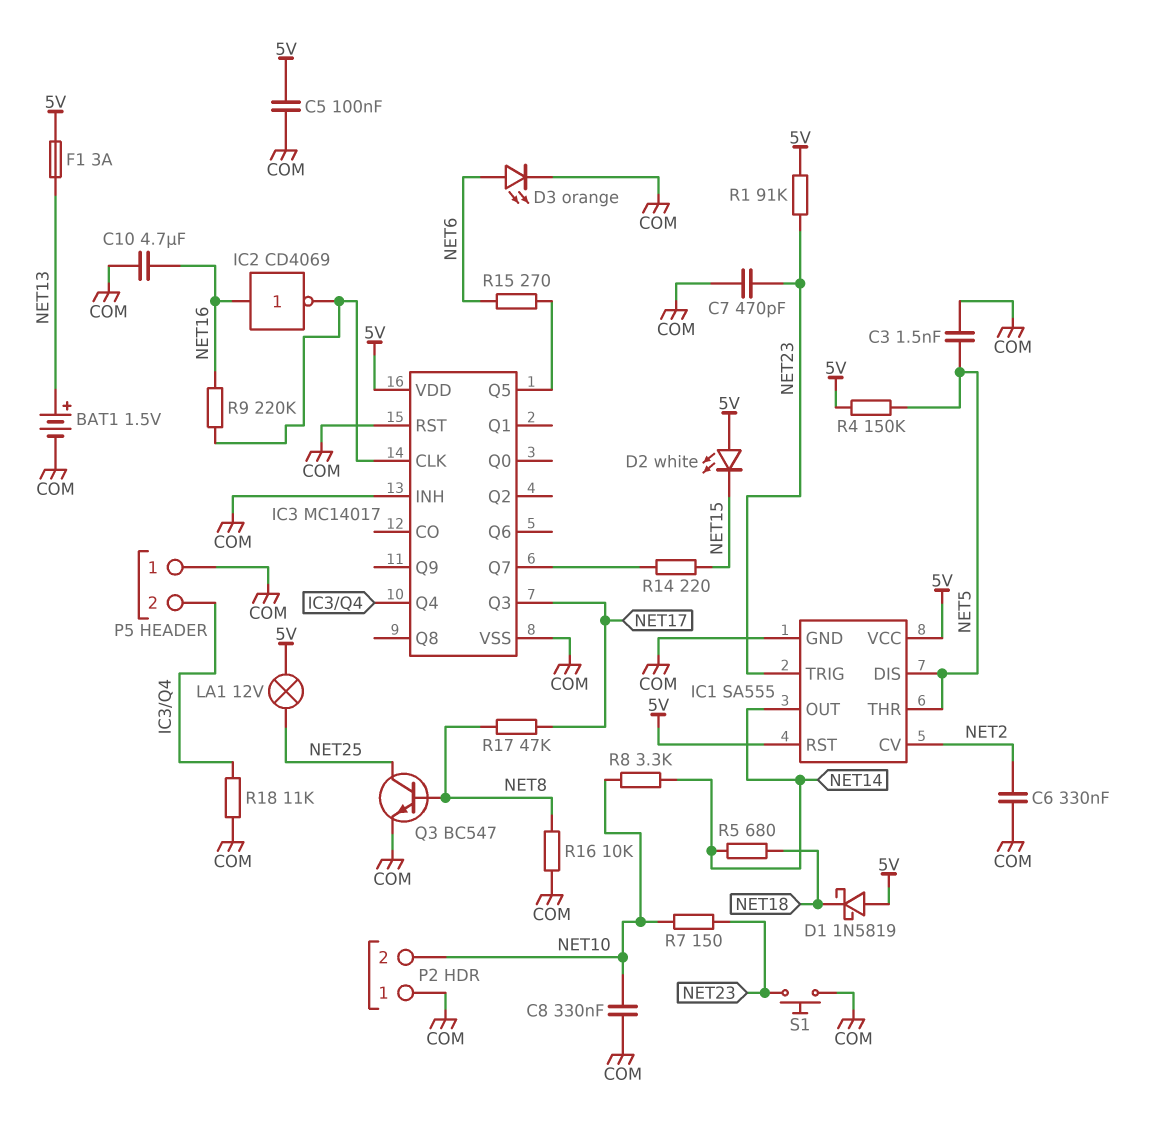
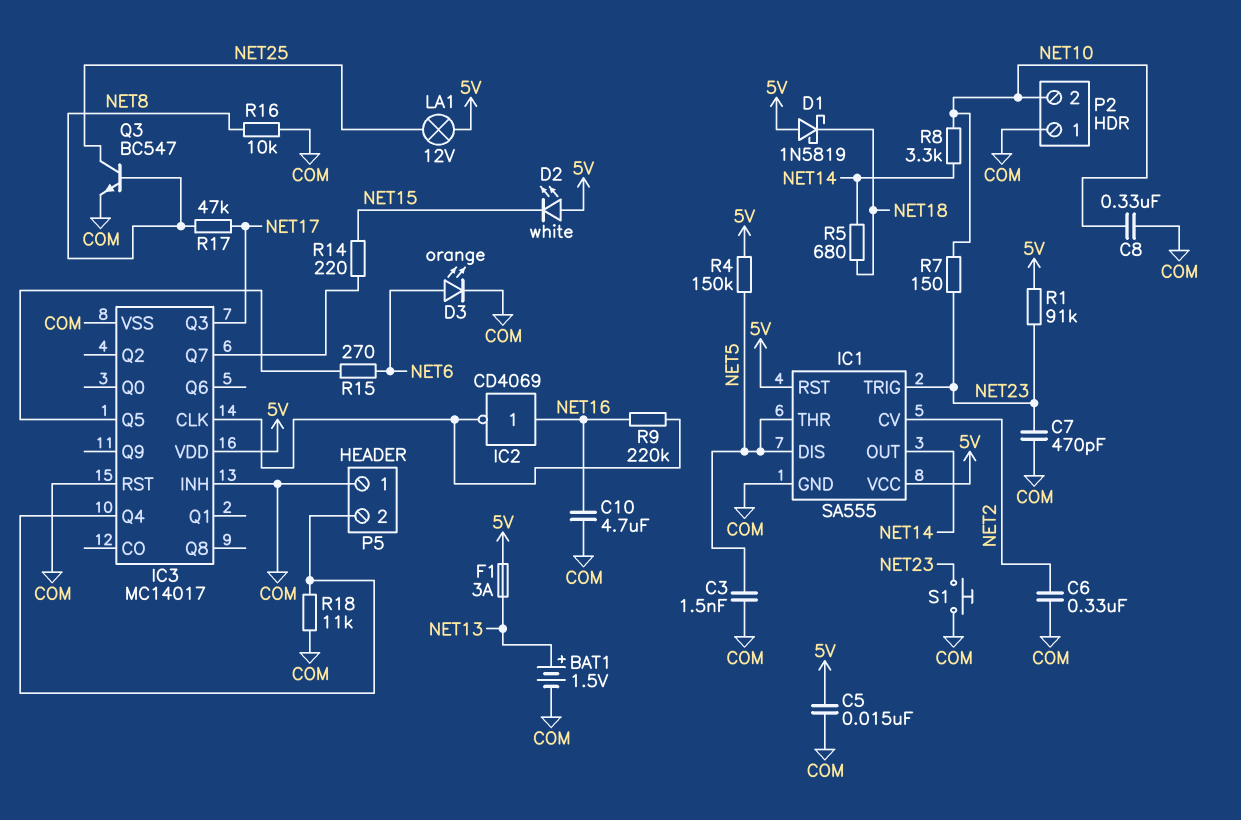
C5: 100nF (5V, COM) -> 15nF (5V, COM)

